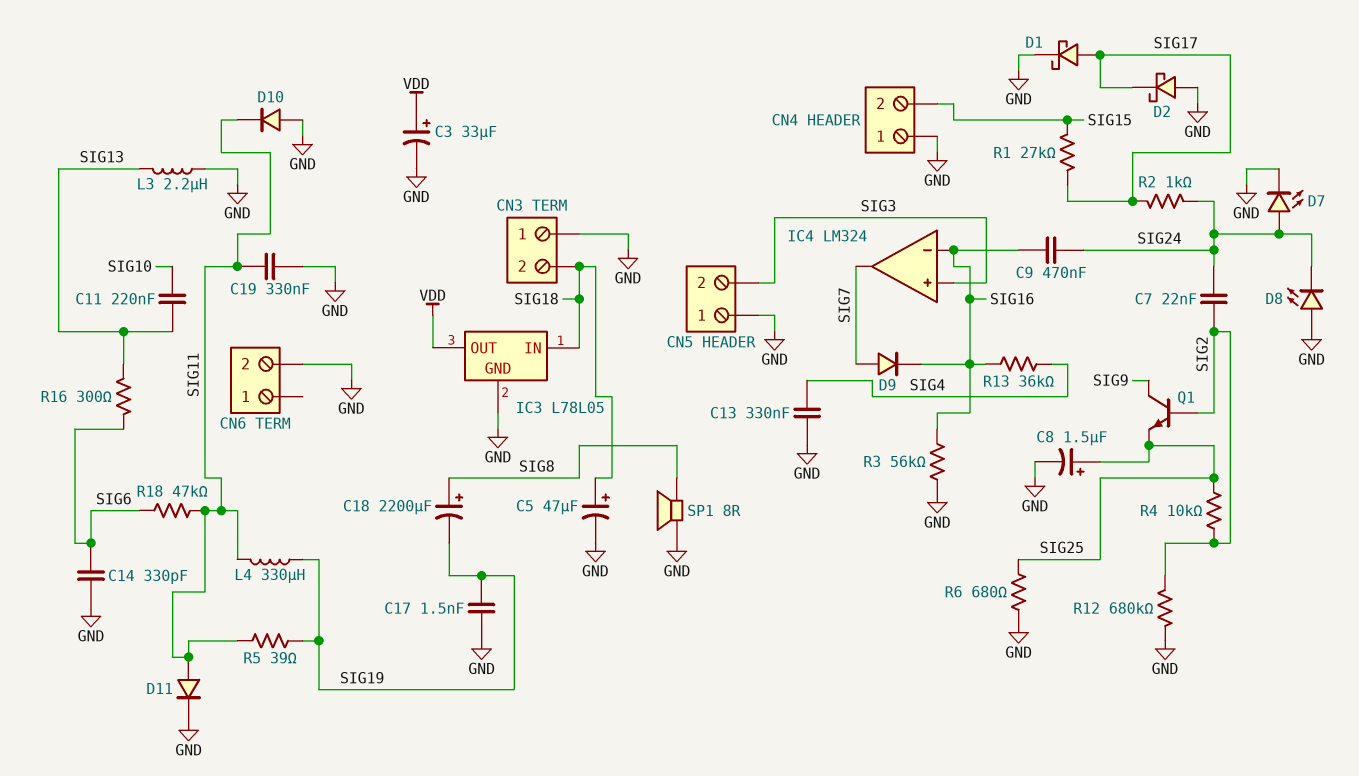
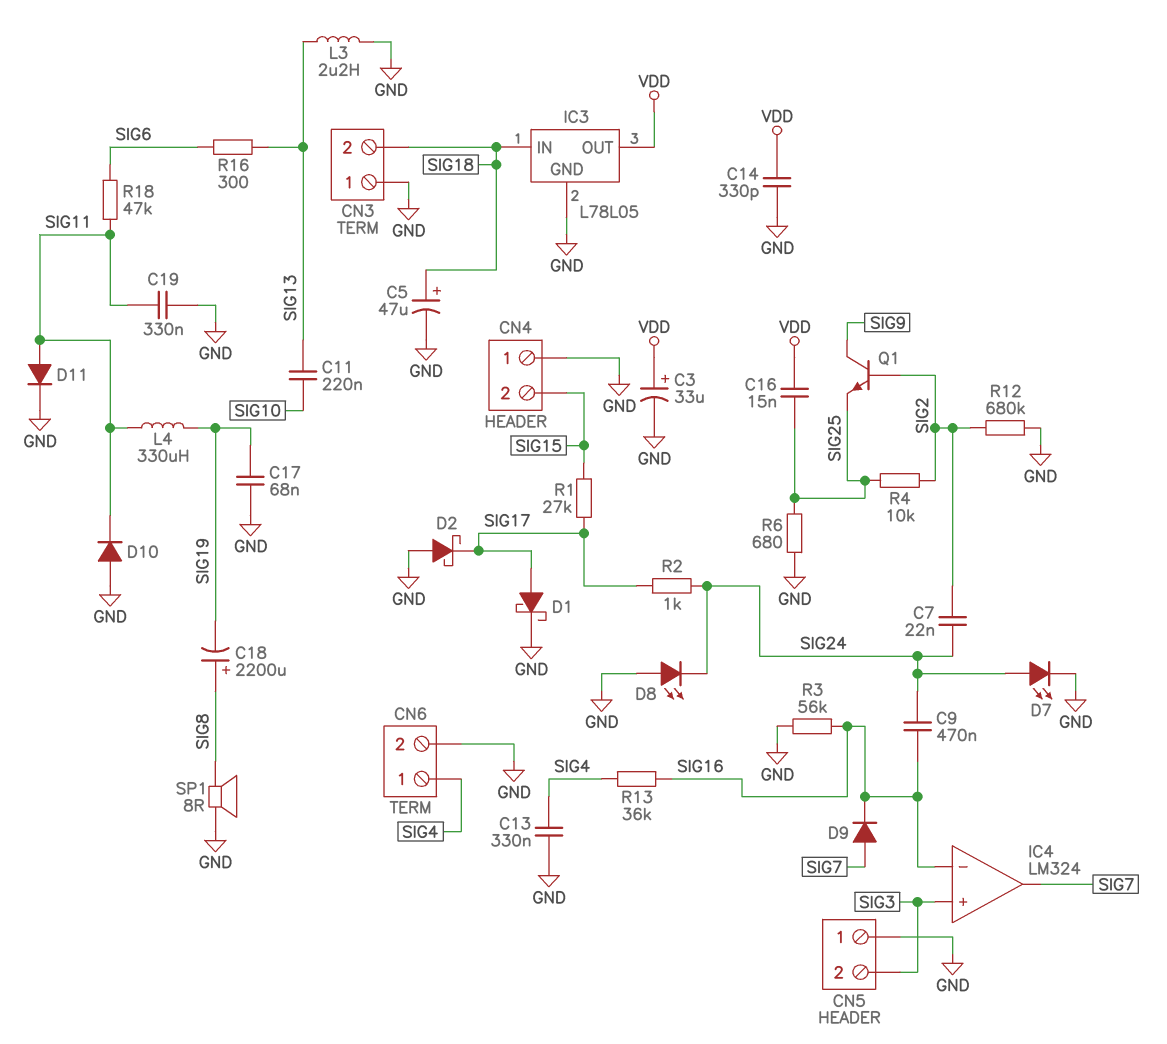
C8: 1.5uF (plus SIG25, minus GND) -> none
C14: 330pF (GND, SIG6) -> 330pF (GND, VDD)
C16: none -> 15nF (SIG25, VDD)
C17: 1.5nF (GND, SIG19) -> 68nF (GND, SIG19)
CN6 pin 1: none -> SIG4
R5: 39 (SIG11, SIG19) -> none

